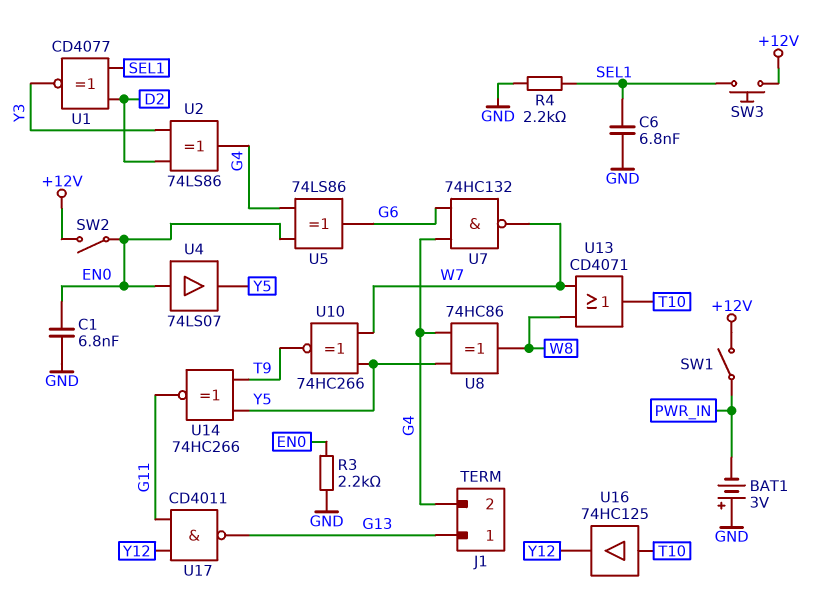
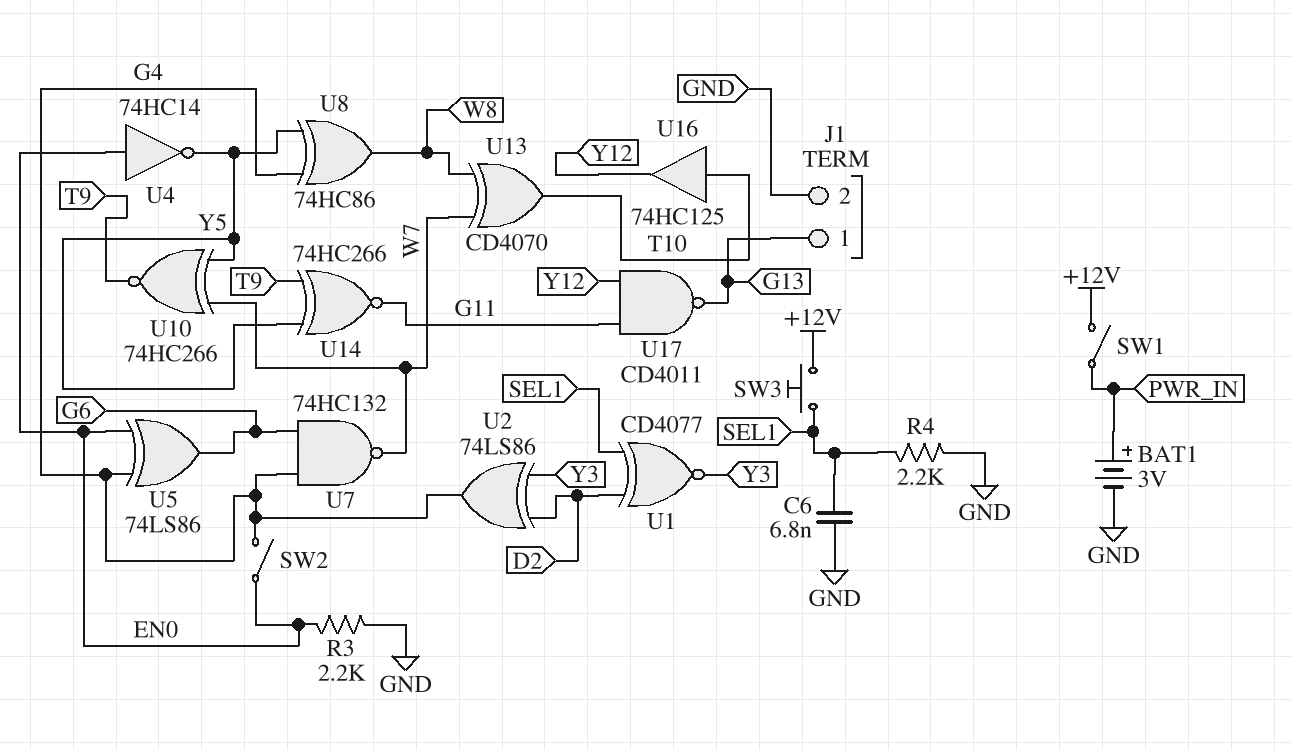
BAT1: 3V (plus GND, minus PWR_IN) -> 3V (plus PWR_IN, minus GND)
C1: 6.8nF (EN0, GND) -> none
J1 pin 2: G4 -> GND
SW2: switch (+12V, EN0) -> switch (EN0, G4)
U4: buffer 74LS07 (in EN0, out Y5) -> NOT 74HC14 (in EN0, out Y5)
U13: OR CD4071 (in W7, in W8, out T10) -> XOR CD4070 (in W7, in W8, out T10)

